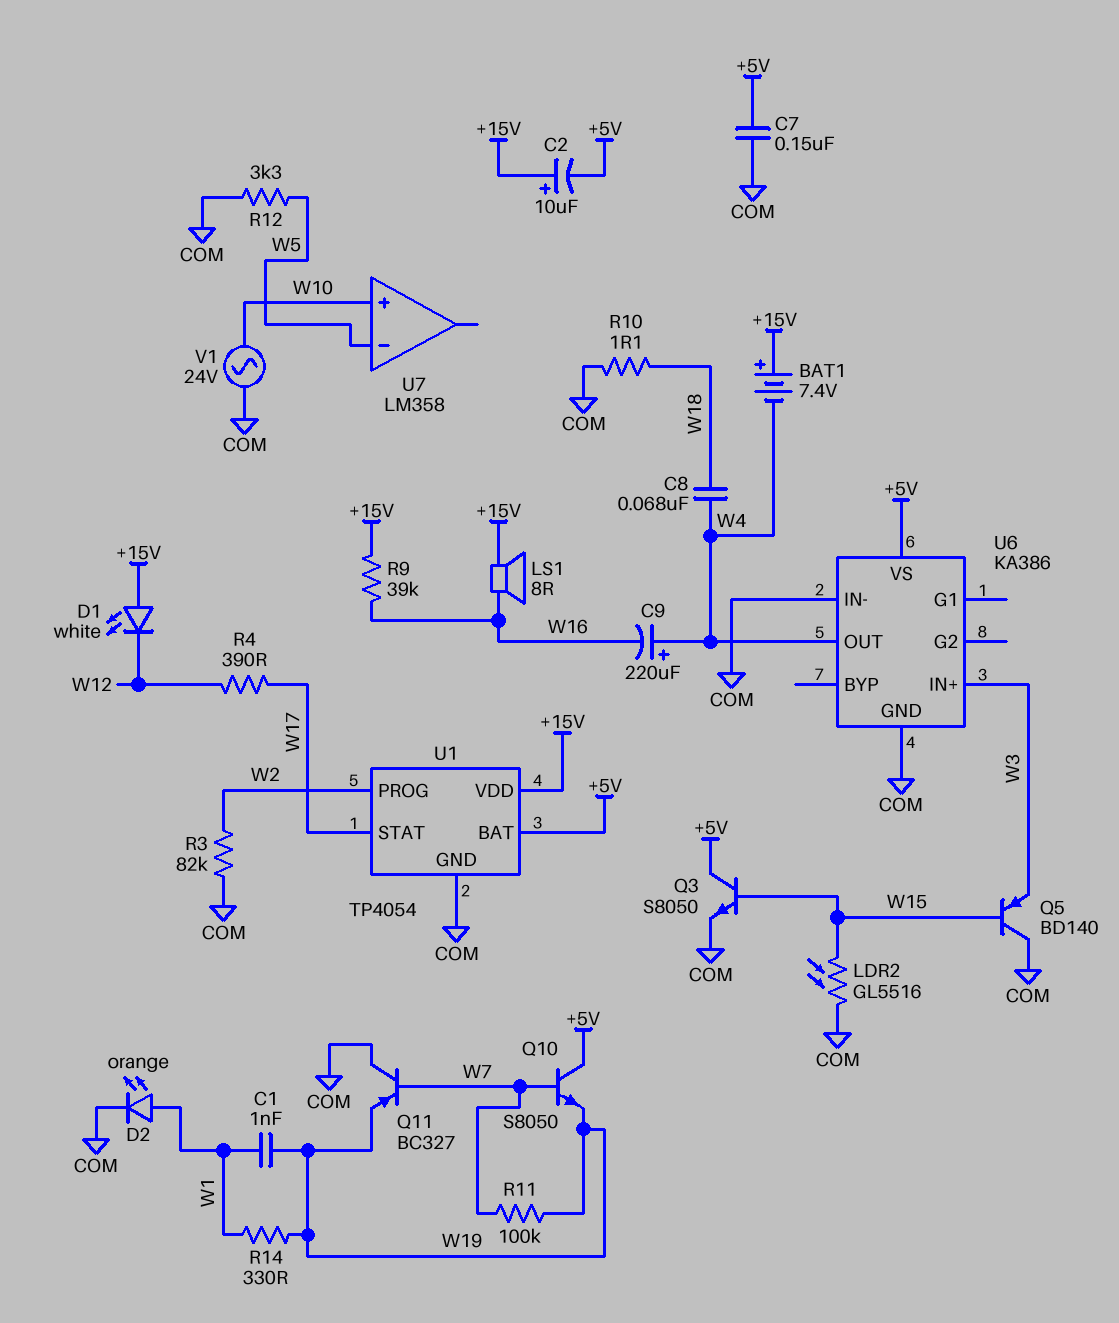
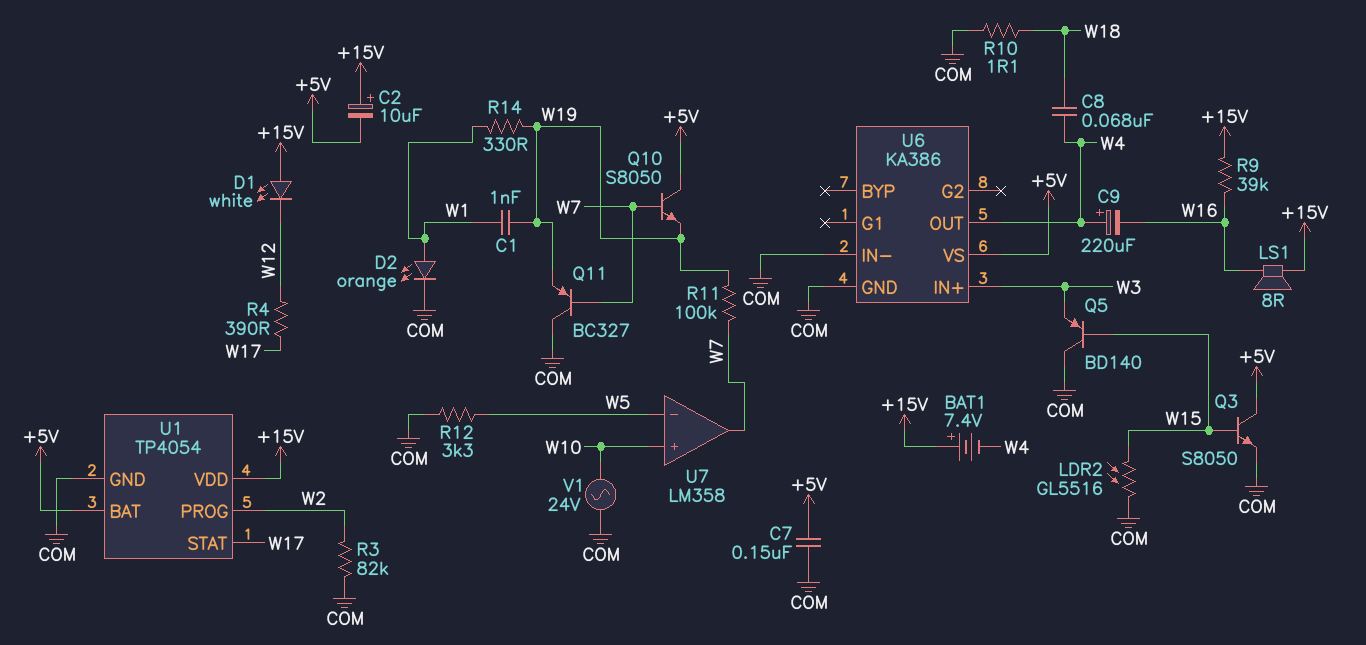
U7 pin out: none -> W7

